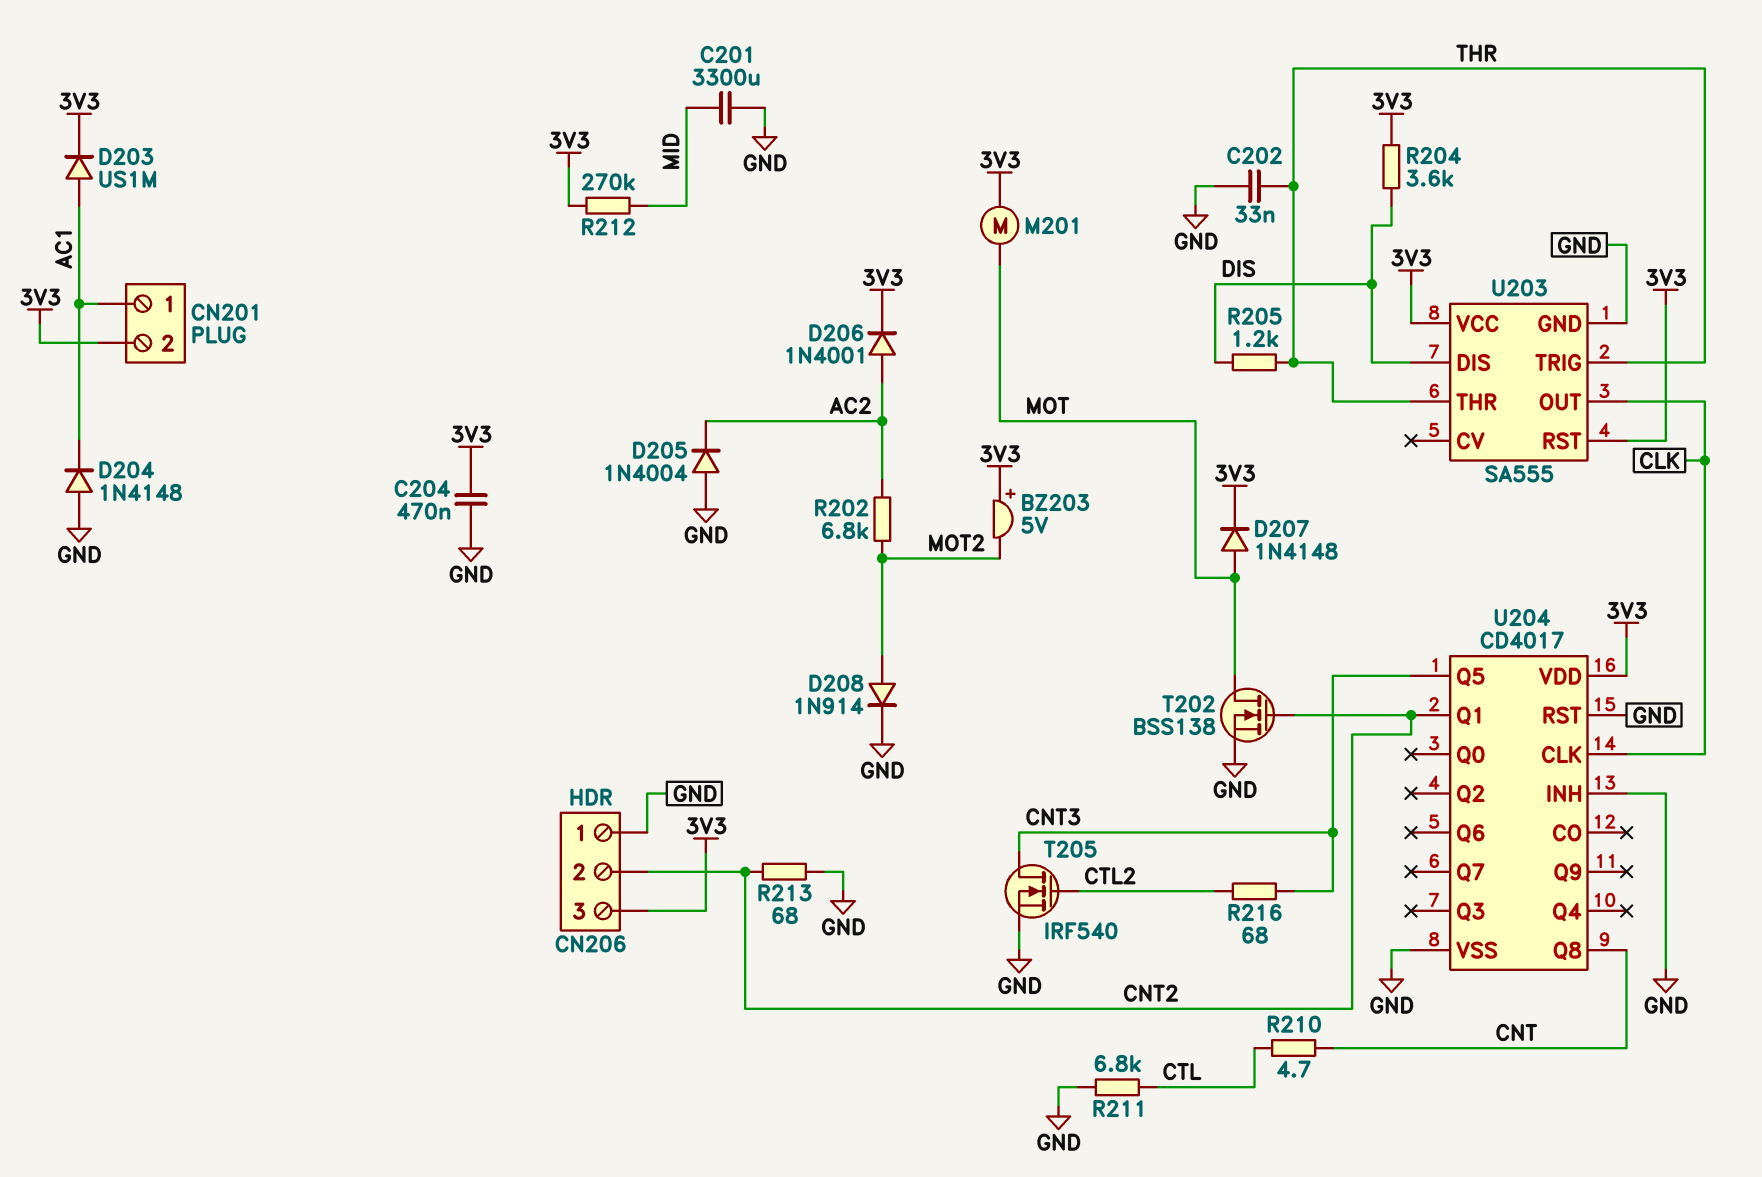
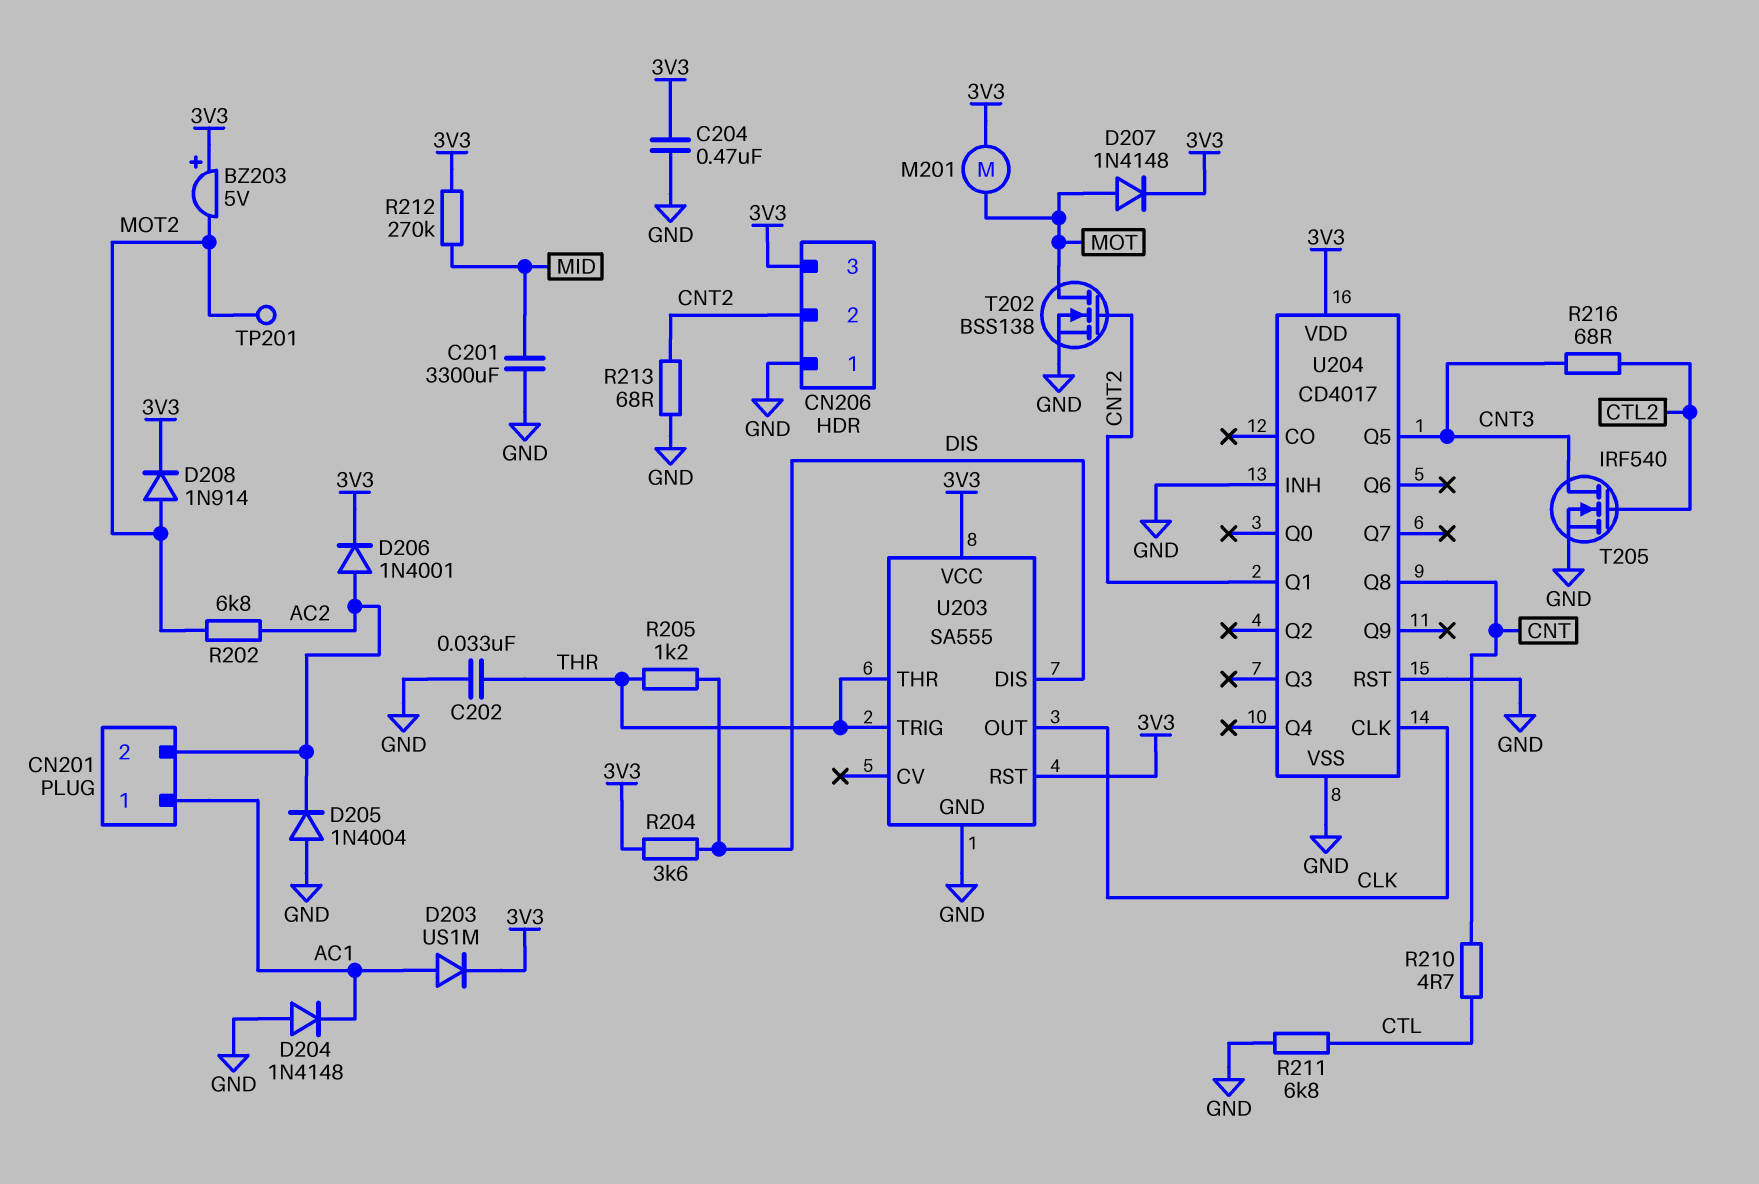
CN201 pin 2: 3V3 -> AC2
D208: diode 1N914 (A MOT2, K GND) -> diode 1N914 (A MOT2, K 3V3)
TP201: none -> test point (MOT2)

